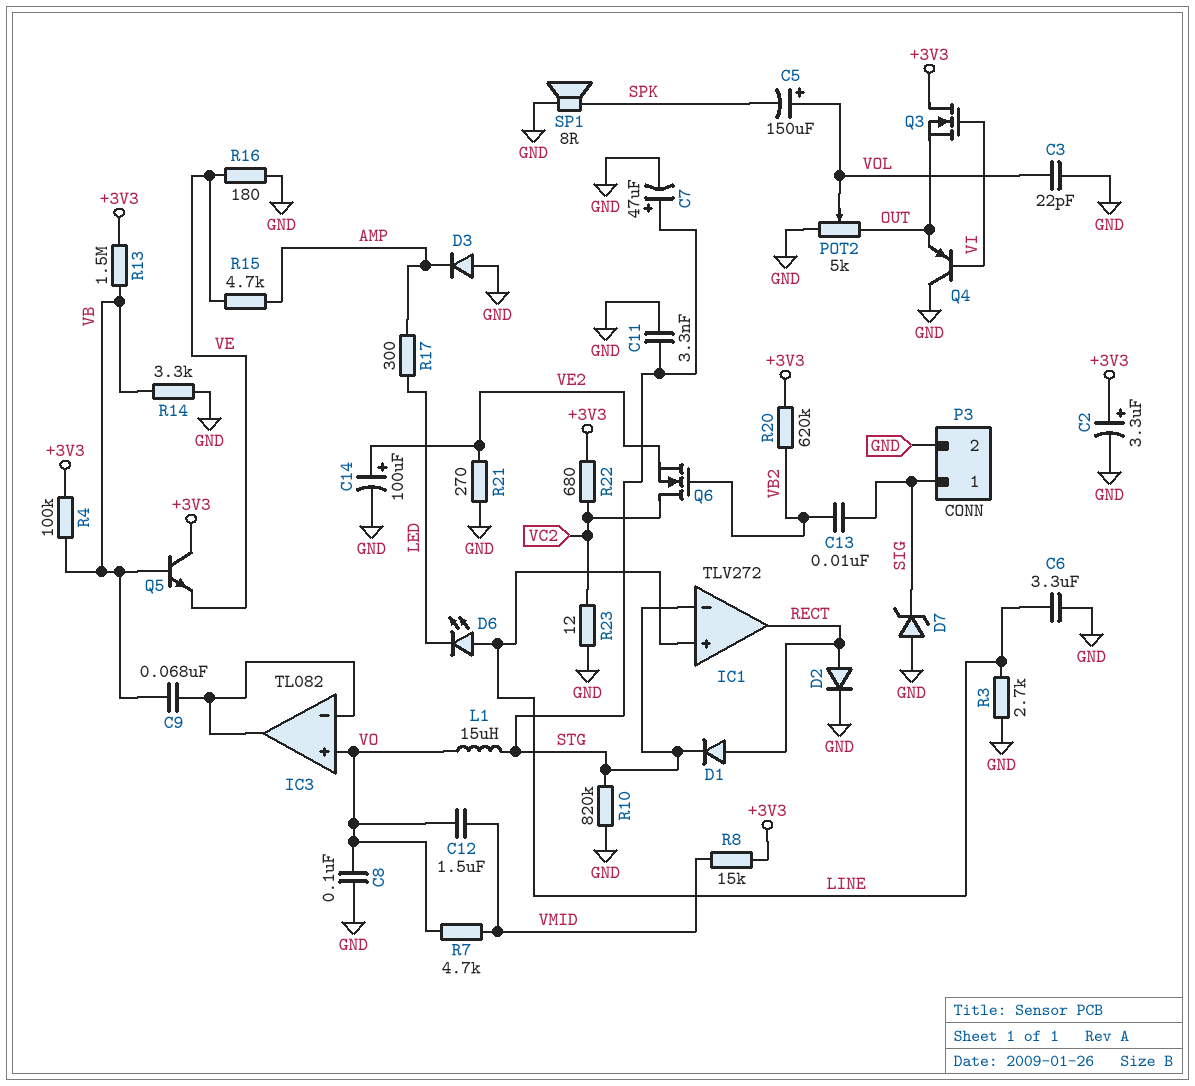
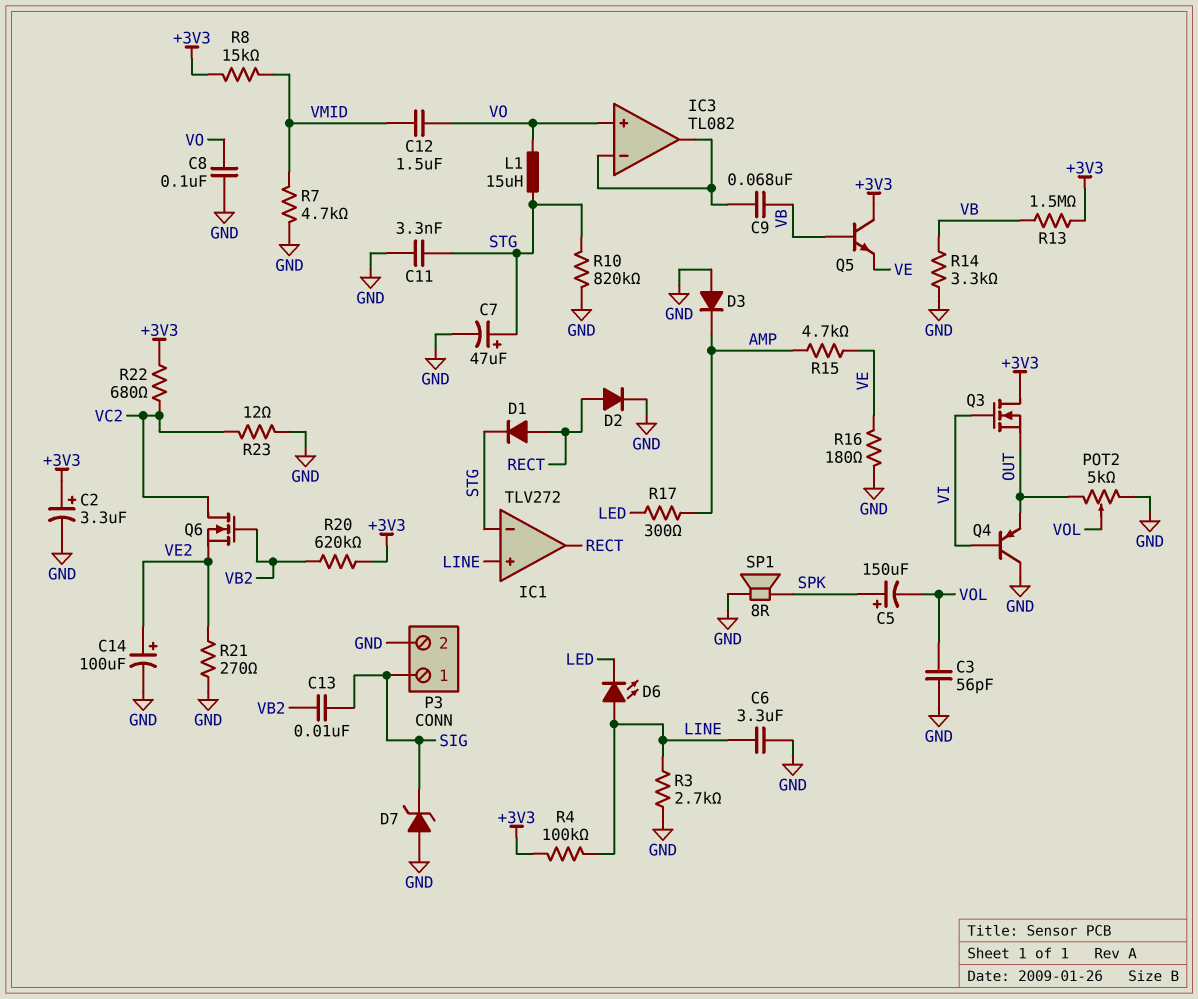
C3: 22pF (GND, VOL) -> 56pF (GND, VOL)
C5: 150uF (plus VOL, minus SPK) -> 150uF (plus SPK, minus VOL)
R4: 100k (+3V3, VB) -> 100k (+3V3, LINE)
R7: 4.7k (VMID, VO) -> 4.7k (GND, VMID)

